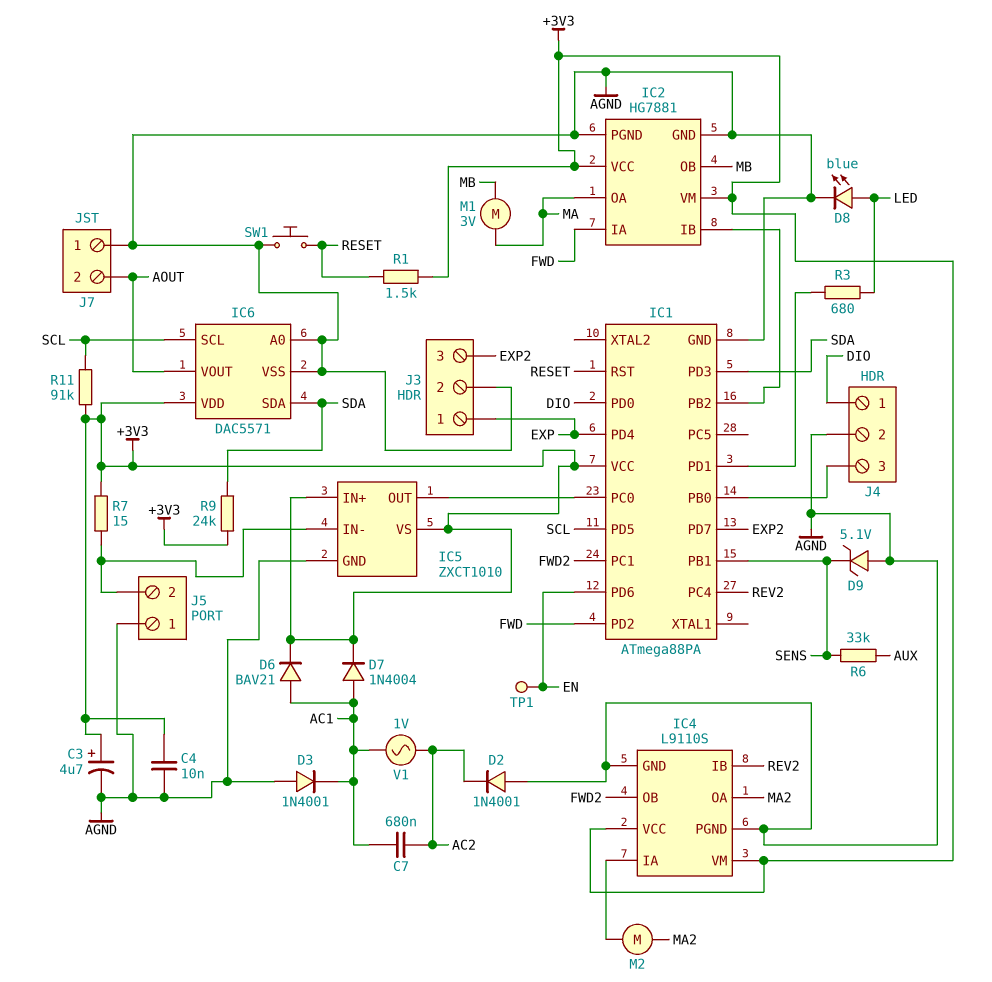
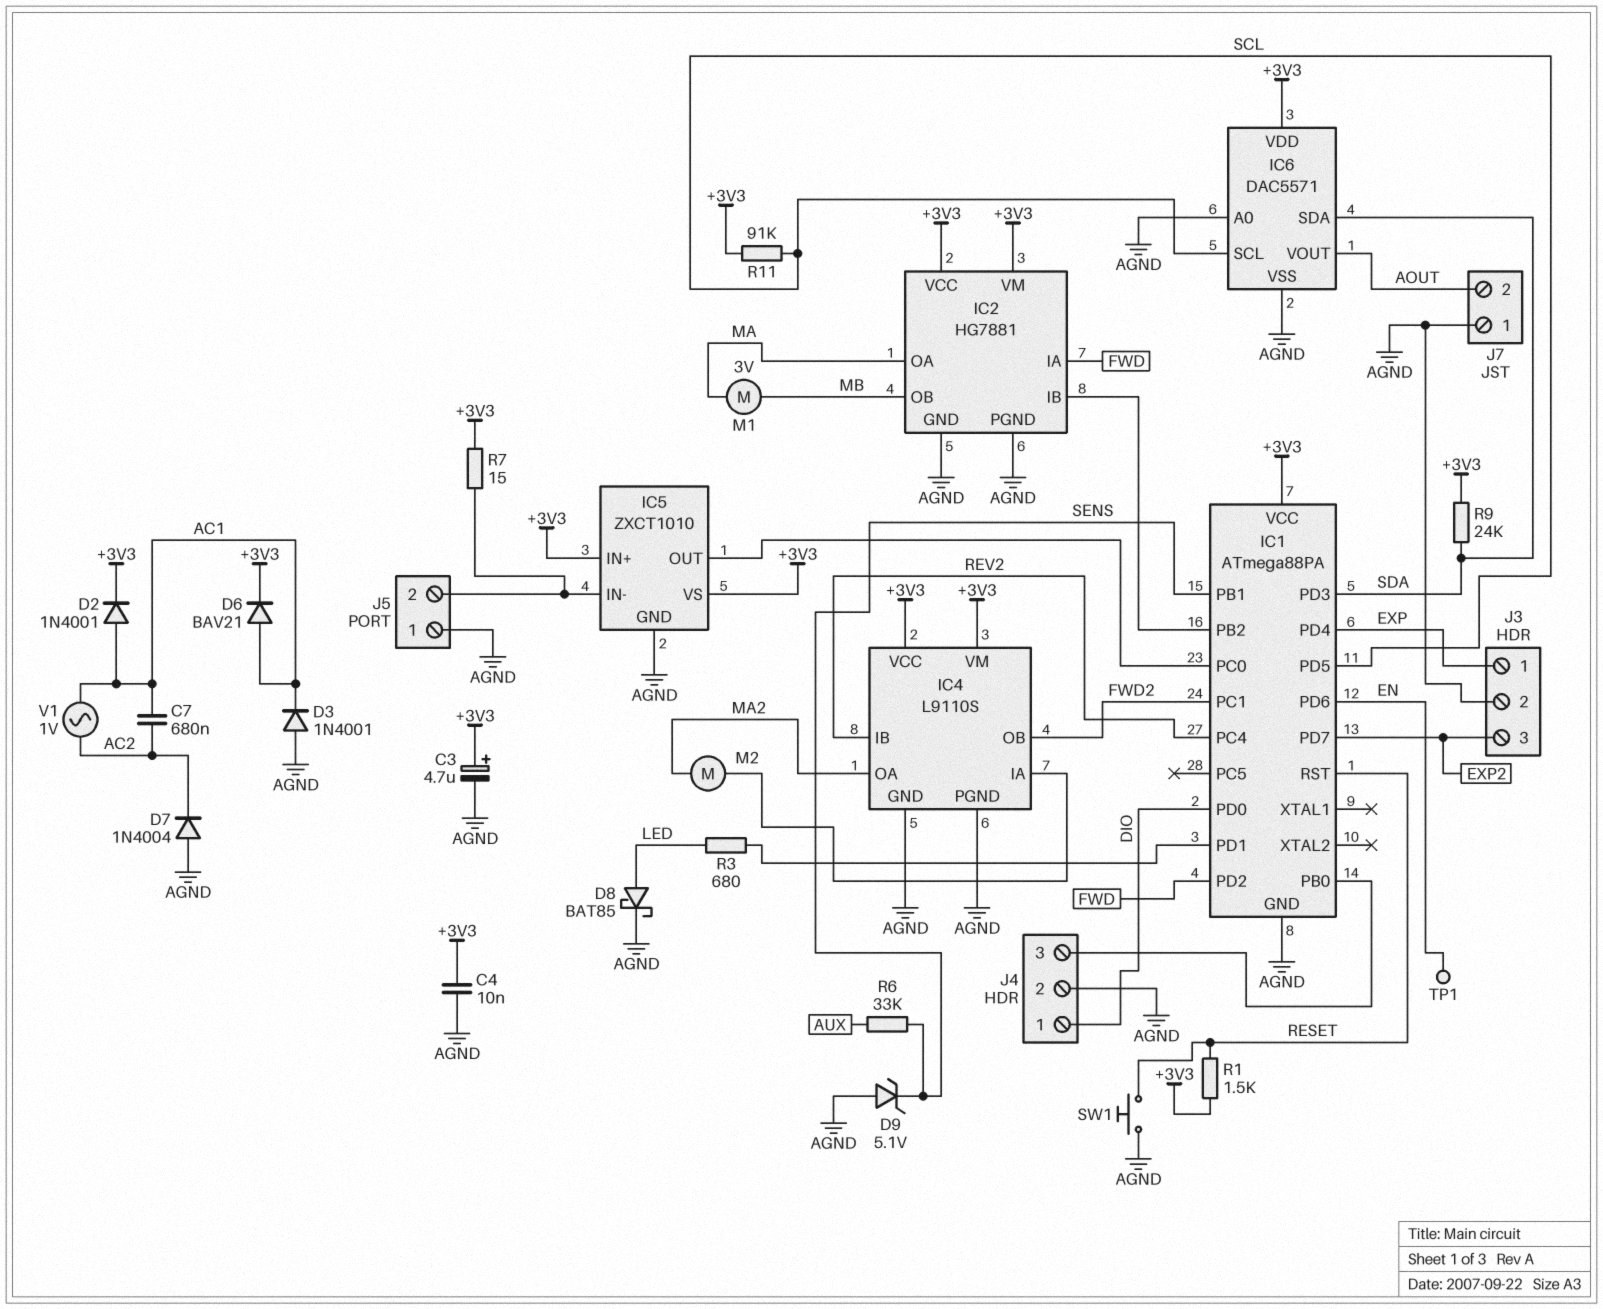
D2: diode 1N4001 (A AGND, K AC2) -> diode 1N4001 (A AC1, K +3V3)
D7: diode 1N4004 (A AC1, K +3V3) -> diode 1N4004 (A AGND, K AC2)
D8: LED blue (A LED, K AGND) -> schottky BAT85 (A LED, K AGND)

